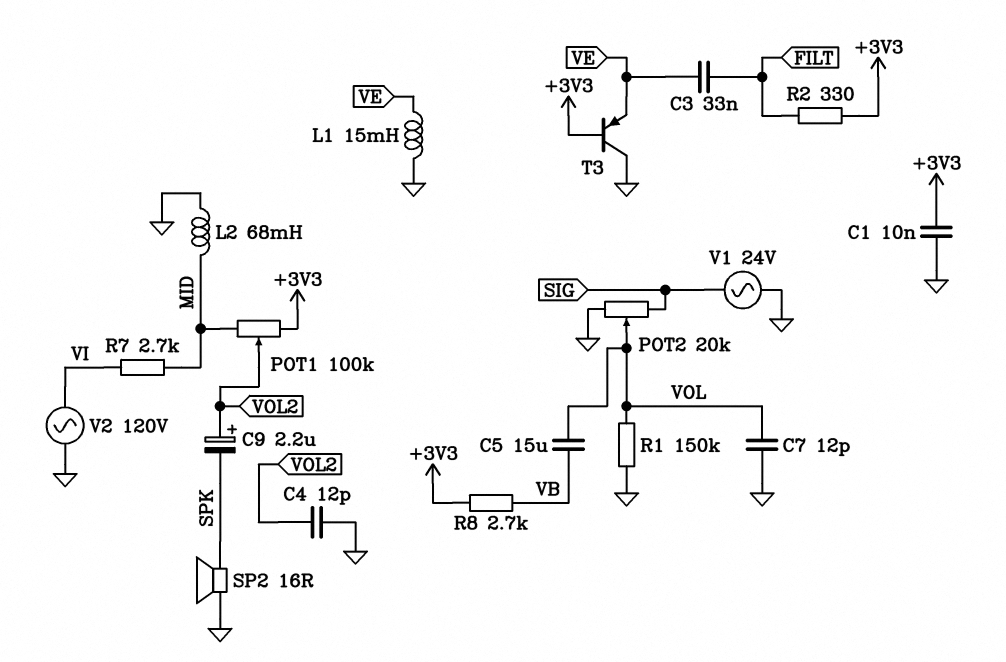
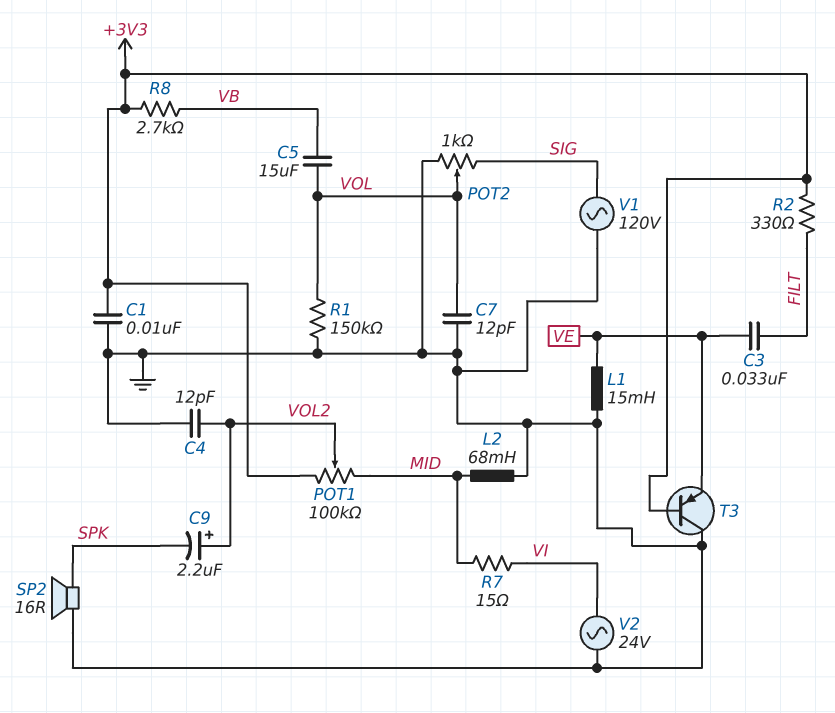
POT2: 20k (GND, SIG, wiper VOL) -> 1k (GND, SIG, wiper VOL)
R7: 2.7k (MID, VI) -> 15 (MID, VI)
V1: AC 24V (GND, SIG) -> AC 120V (GND, SIG)
V2: AC 120V (GND, VI) -> AC 24V (GND, VI)

